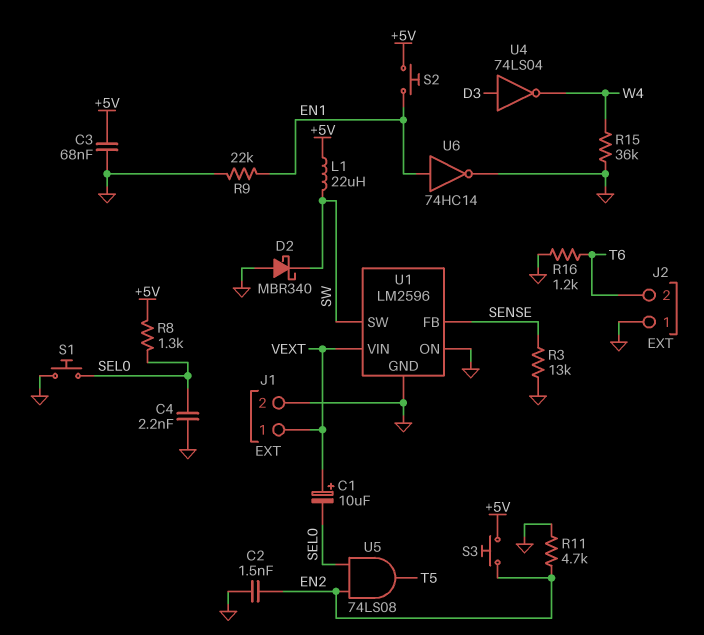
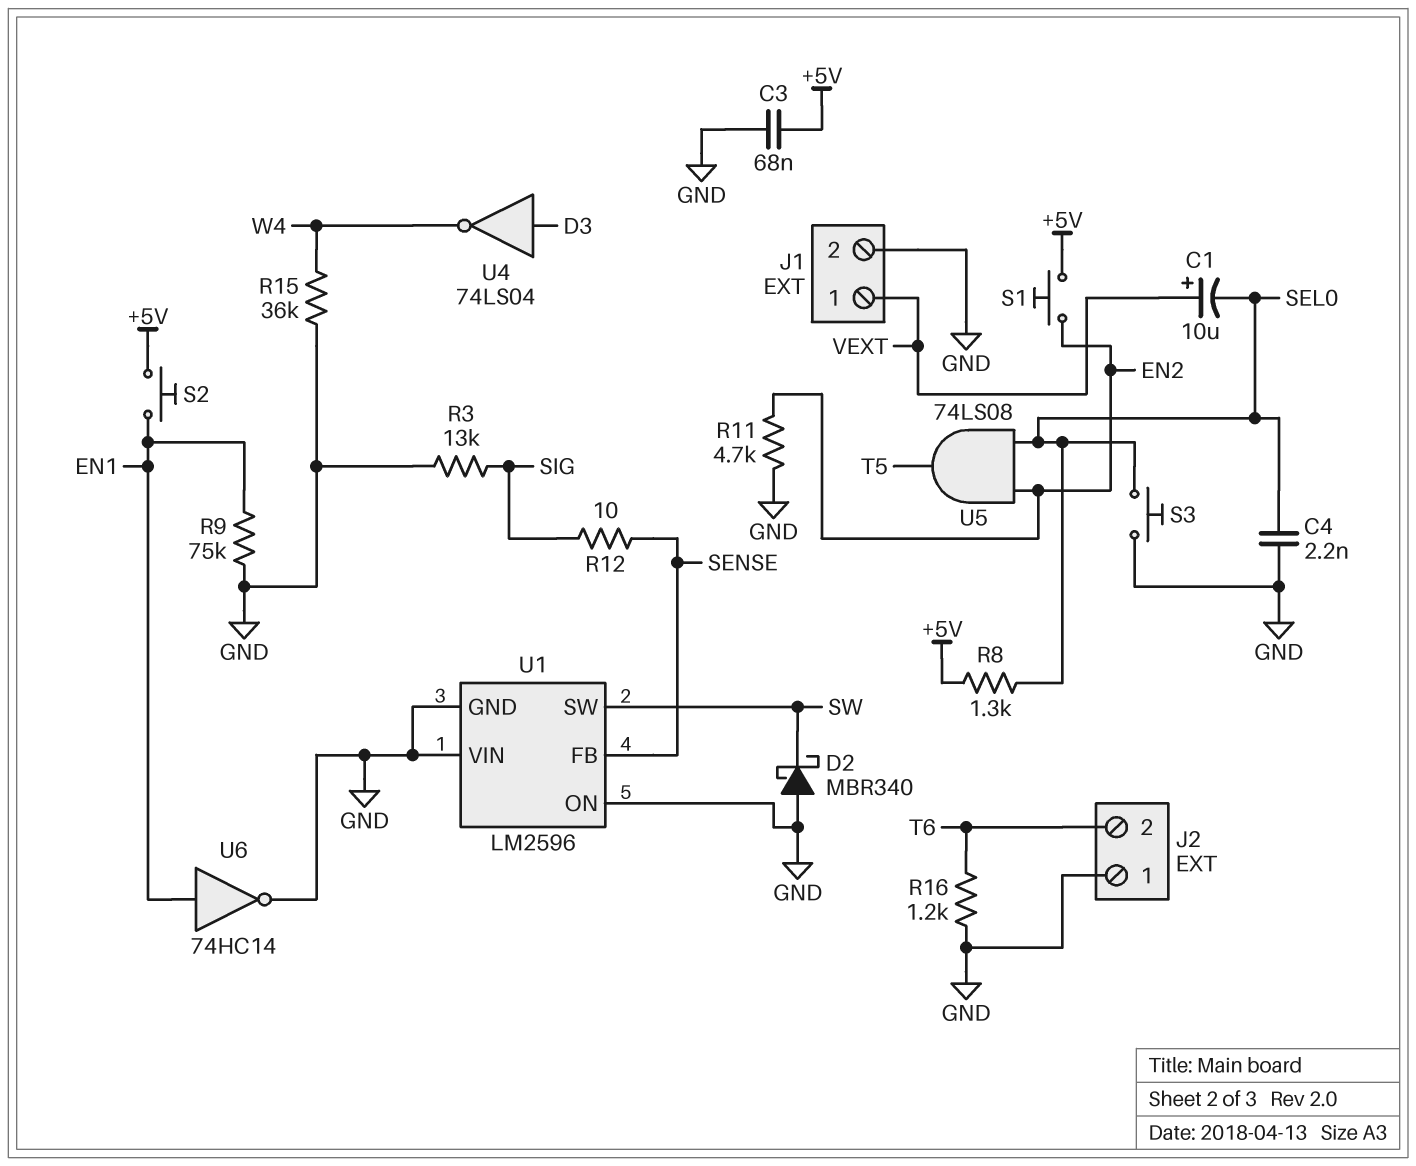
C2: 1.5nF (EN2, GND) -> none
L1: 22uH (+5V, SW) -> none
R3: 13k (GND, SENSE) -> 13k (GND, SIG)
R9: 22k (EN1, GND) -> 75k (EN1, GND)
R12: none -> 10 (SENSE, SIG)
S1: button (GND, SEL0) -> button (+5V, EN2)
S3: button (+5V, EN2) -> button (GND, SEL0)
U1 pin VIN: VEXT -> GND

